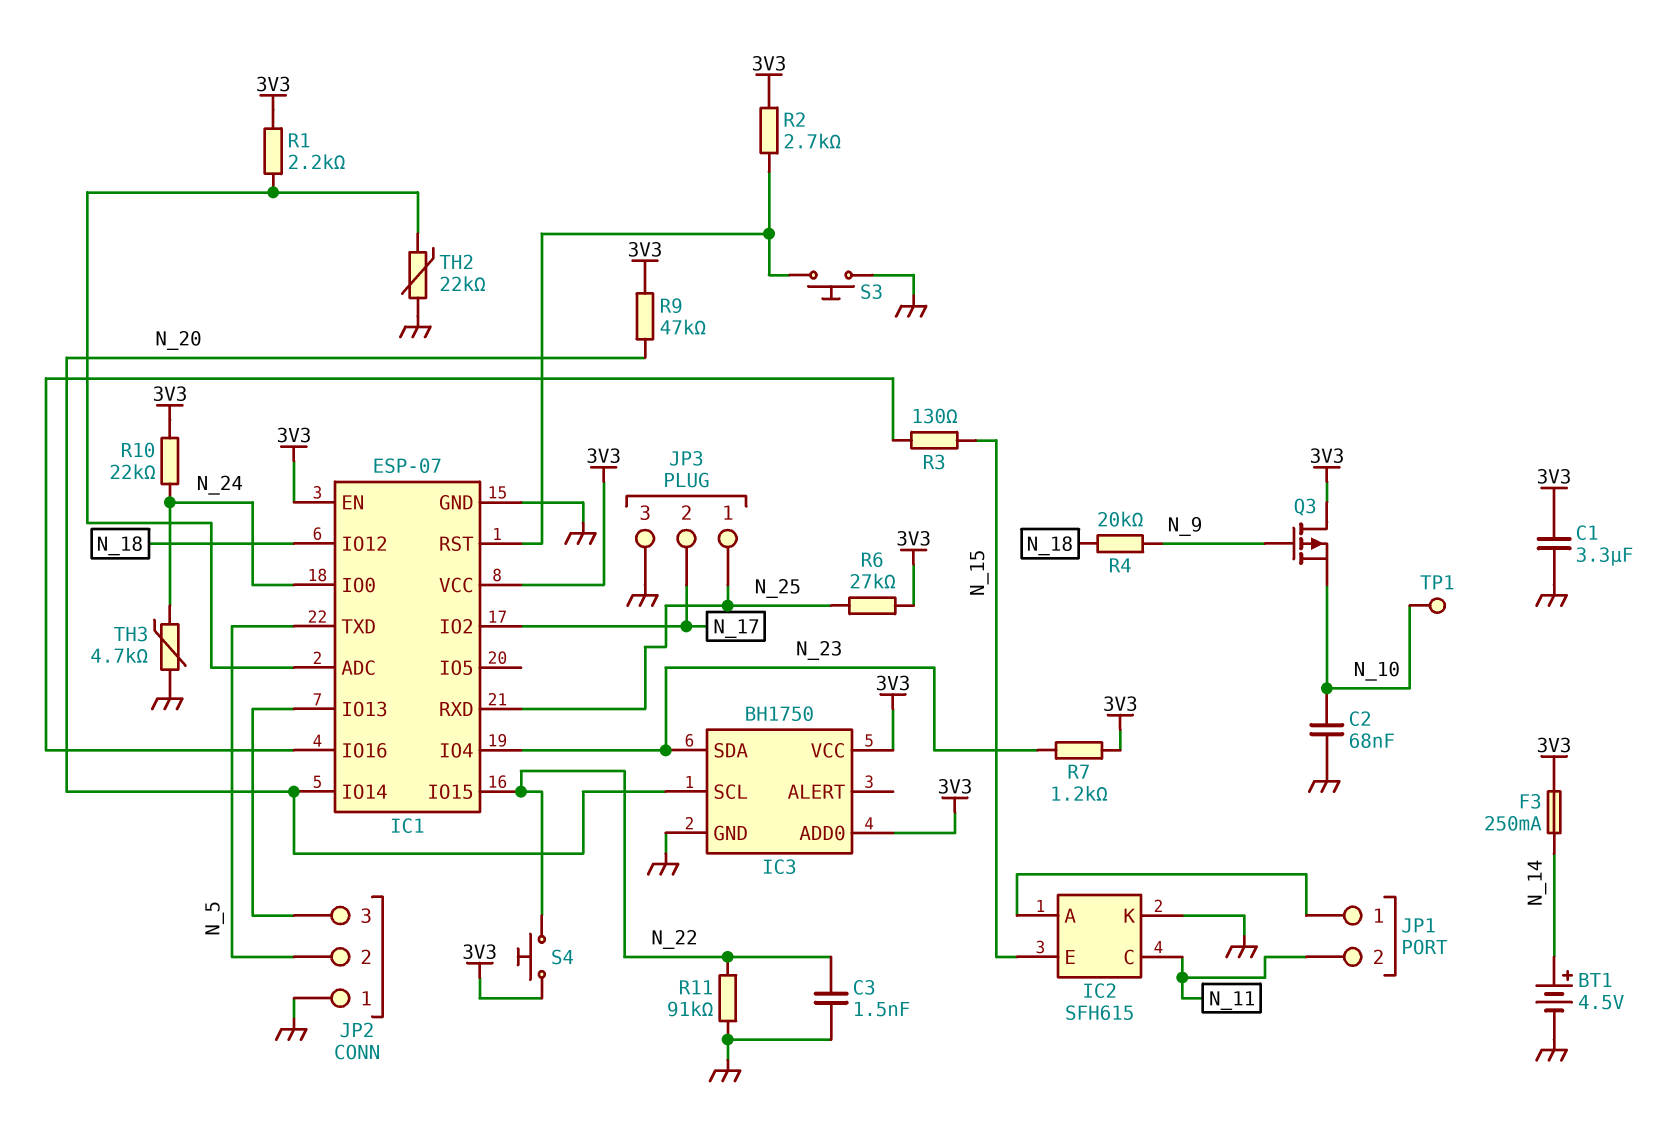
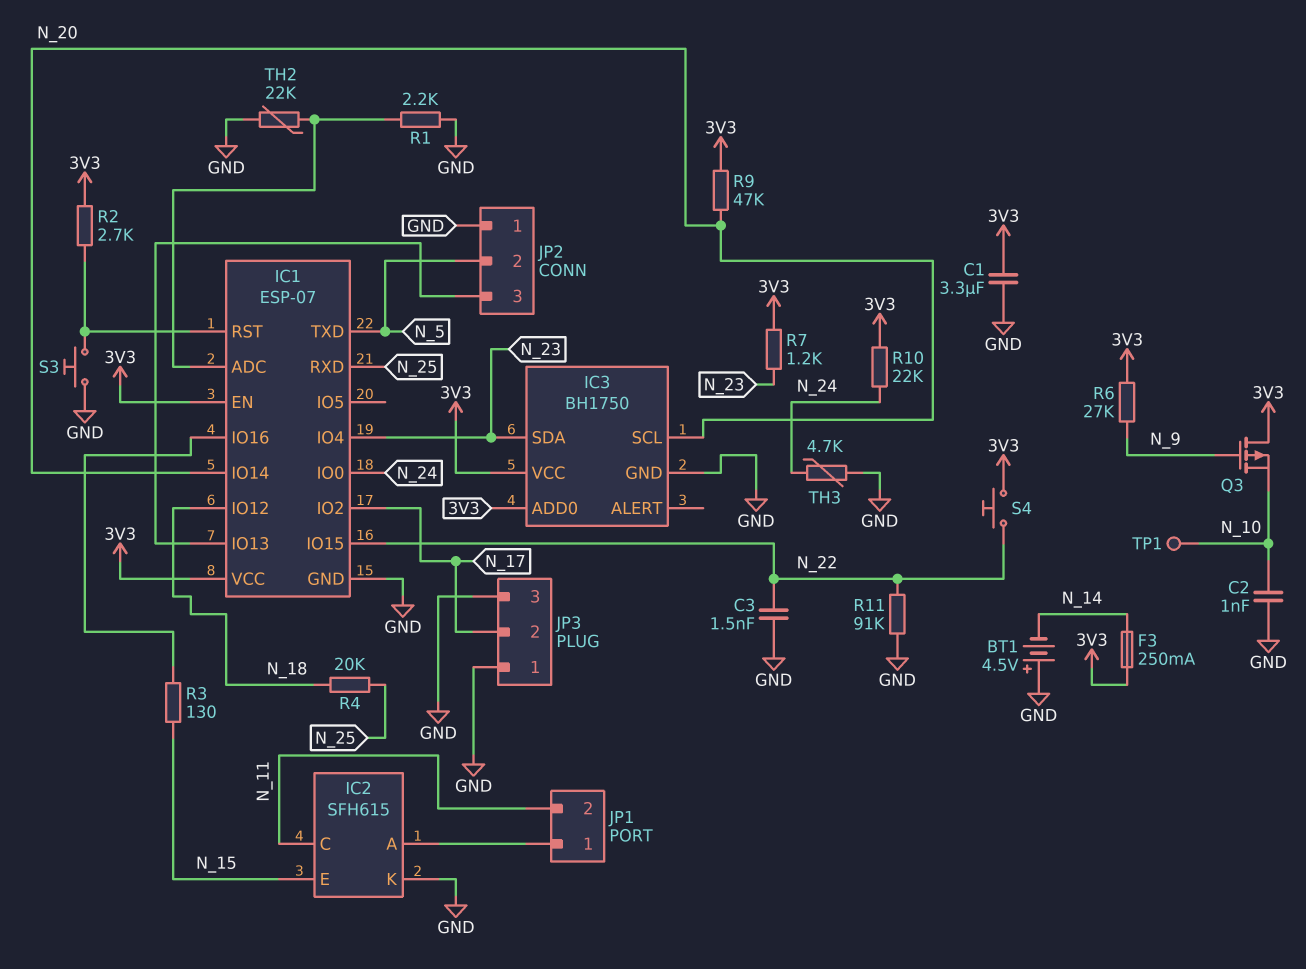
BT1: 4.5V (plus N_14, minus GND) -> 4.5V (plus GND, minus N_14)
C2: 68nF (GND, N_10) -> 1nF (GND, N_10)
JP3 pin 1: N_25 -> GND
R1: 2.2k (3V3, IC1/ADC) -> 2.2k (GND, IC1/ADC)
R4: 20k (N_9, N_18) -> 20k (N_18, N_25)
R6: 27k (3V3, N_25) -> 27k (3V3, N_9)

